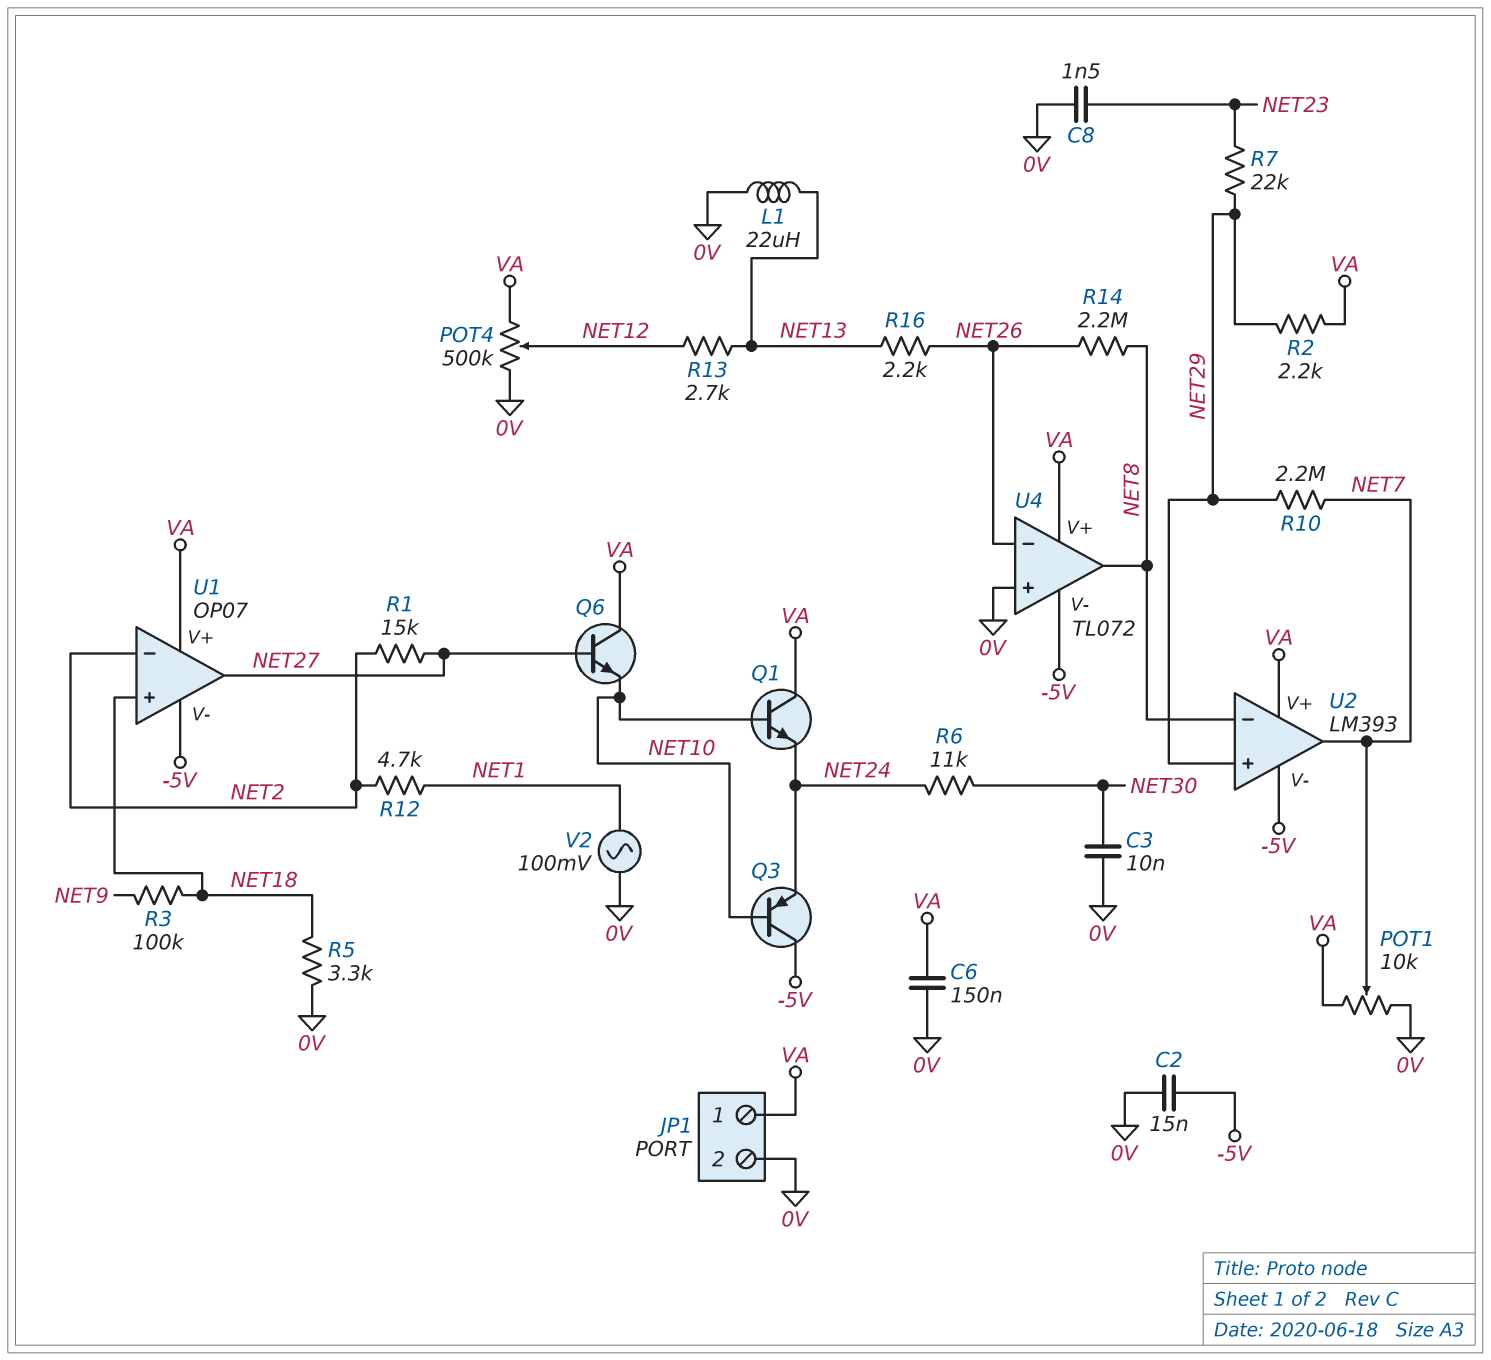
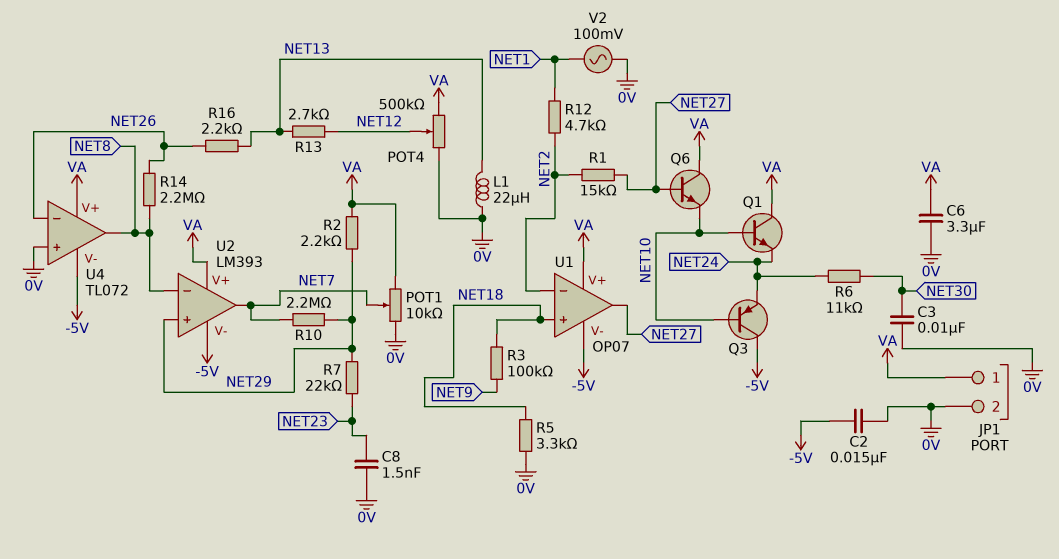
C6: 150nF (0V, VA) -> 3.3uF (0V, VA)

